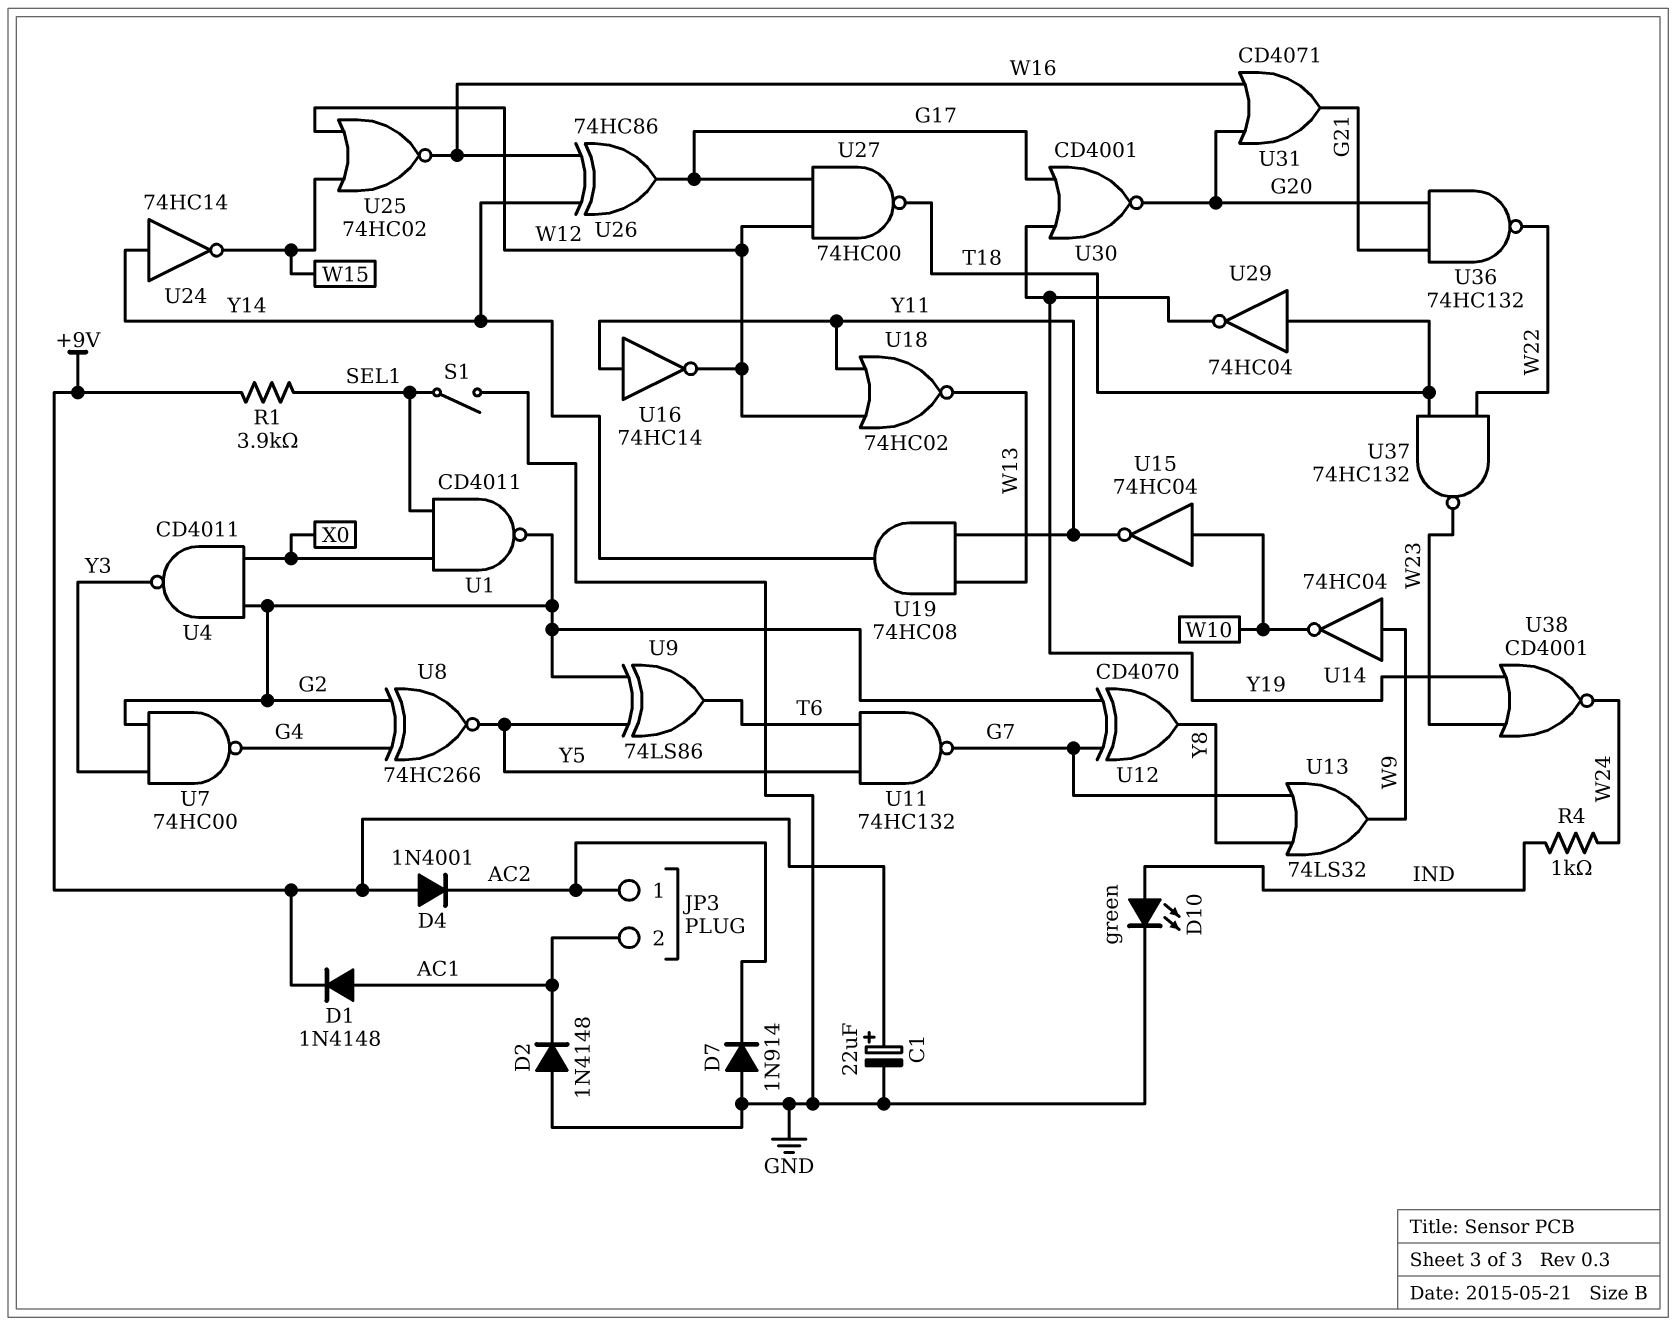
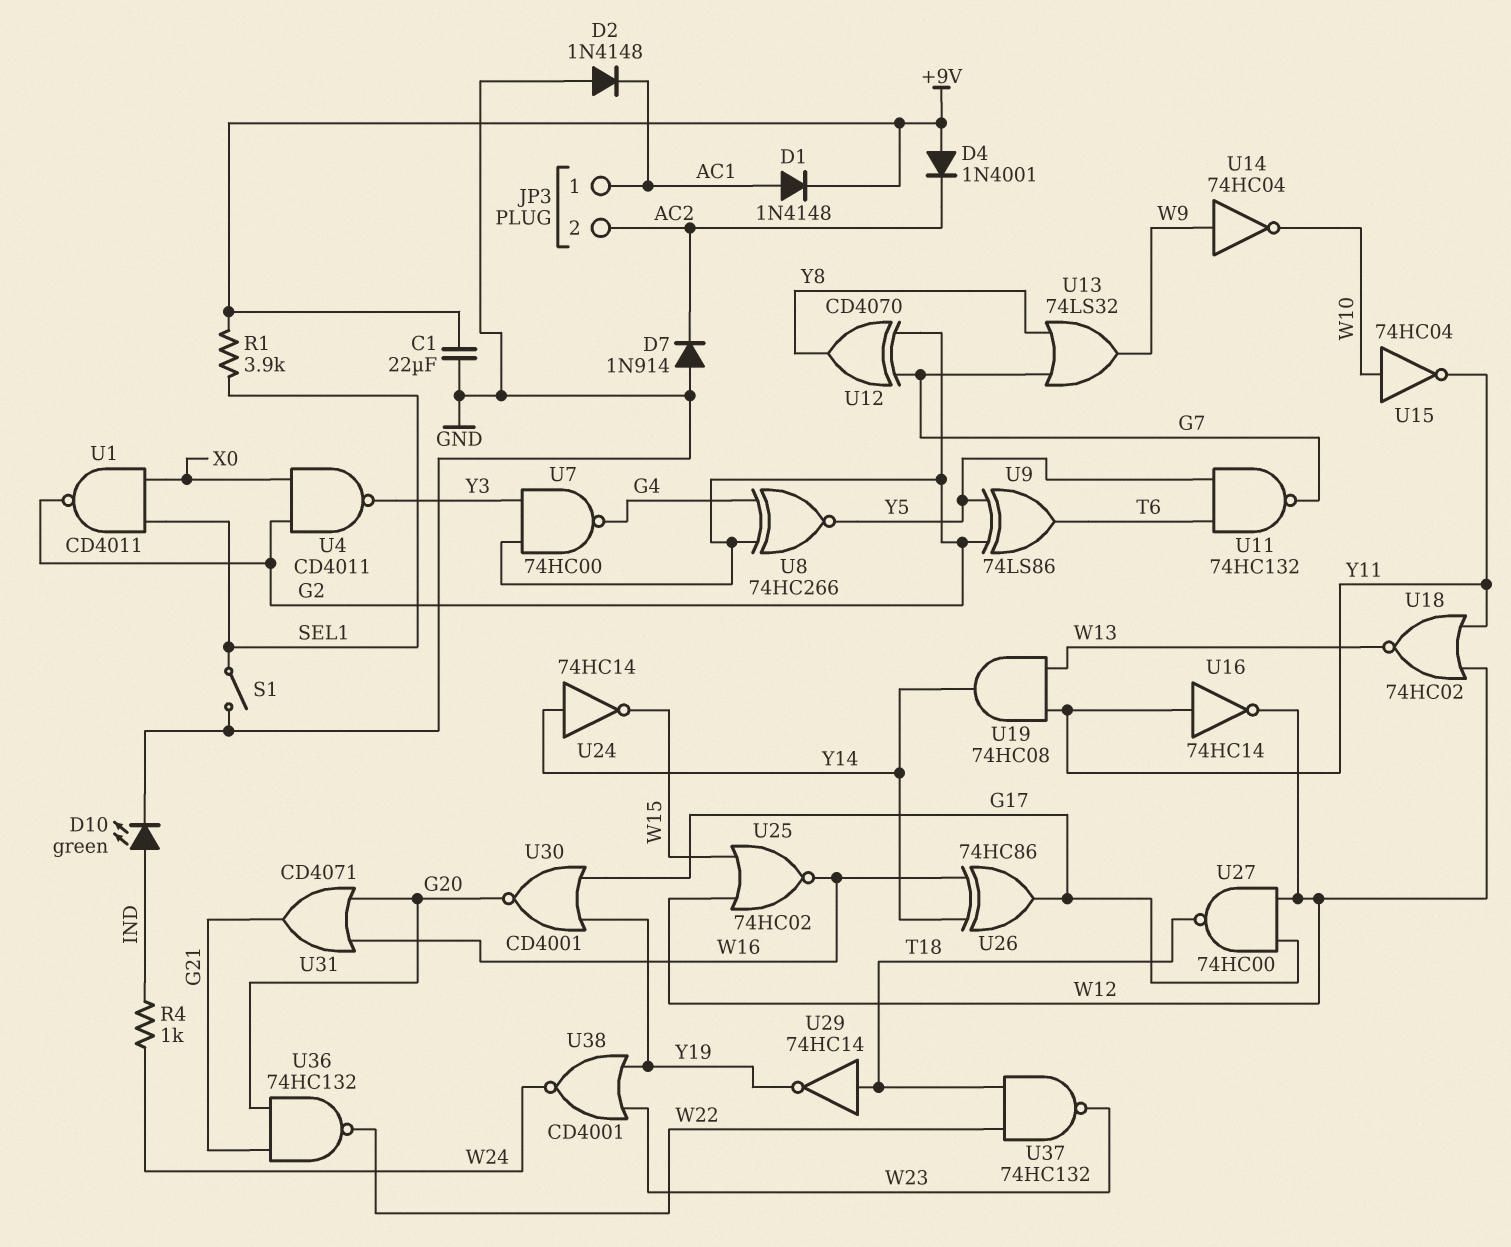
C1: 22uF (plus +9V, minus GND) -> 22uF (+9V, GND)
JP3 pin 1: AC2 -> AC1
JP3 pin 2: AC1 -> AC2
U29: NOT 74HC04 (in T18, out Y19) -> NOT 74HC14 (in T18, out Y19)

